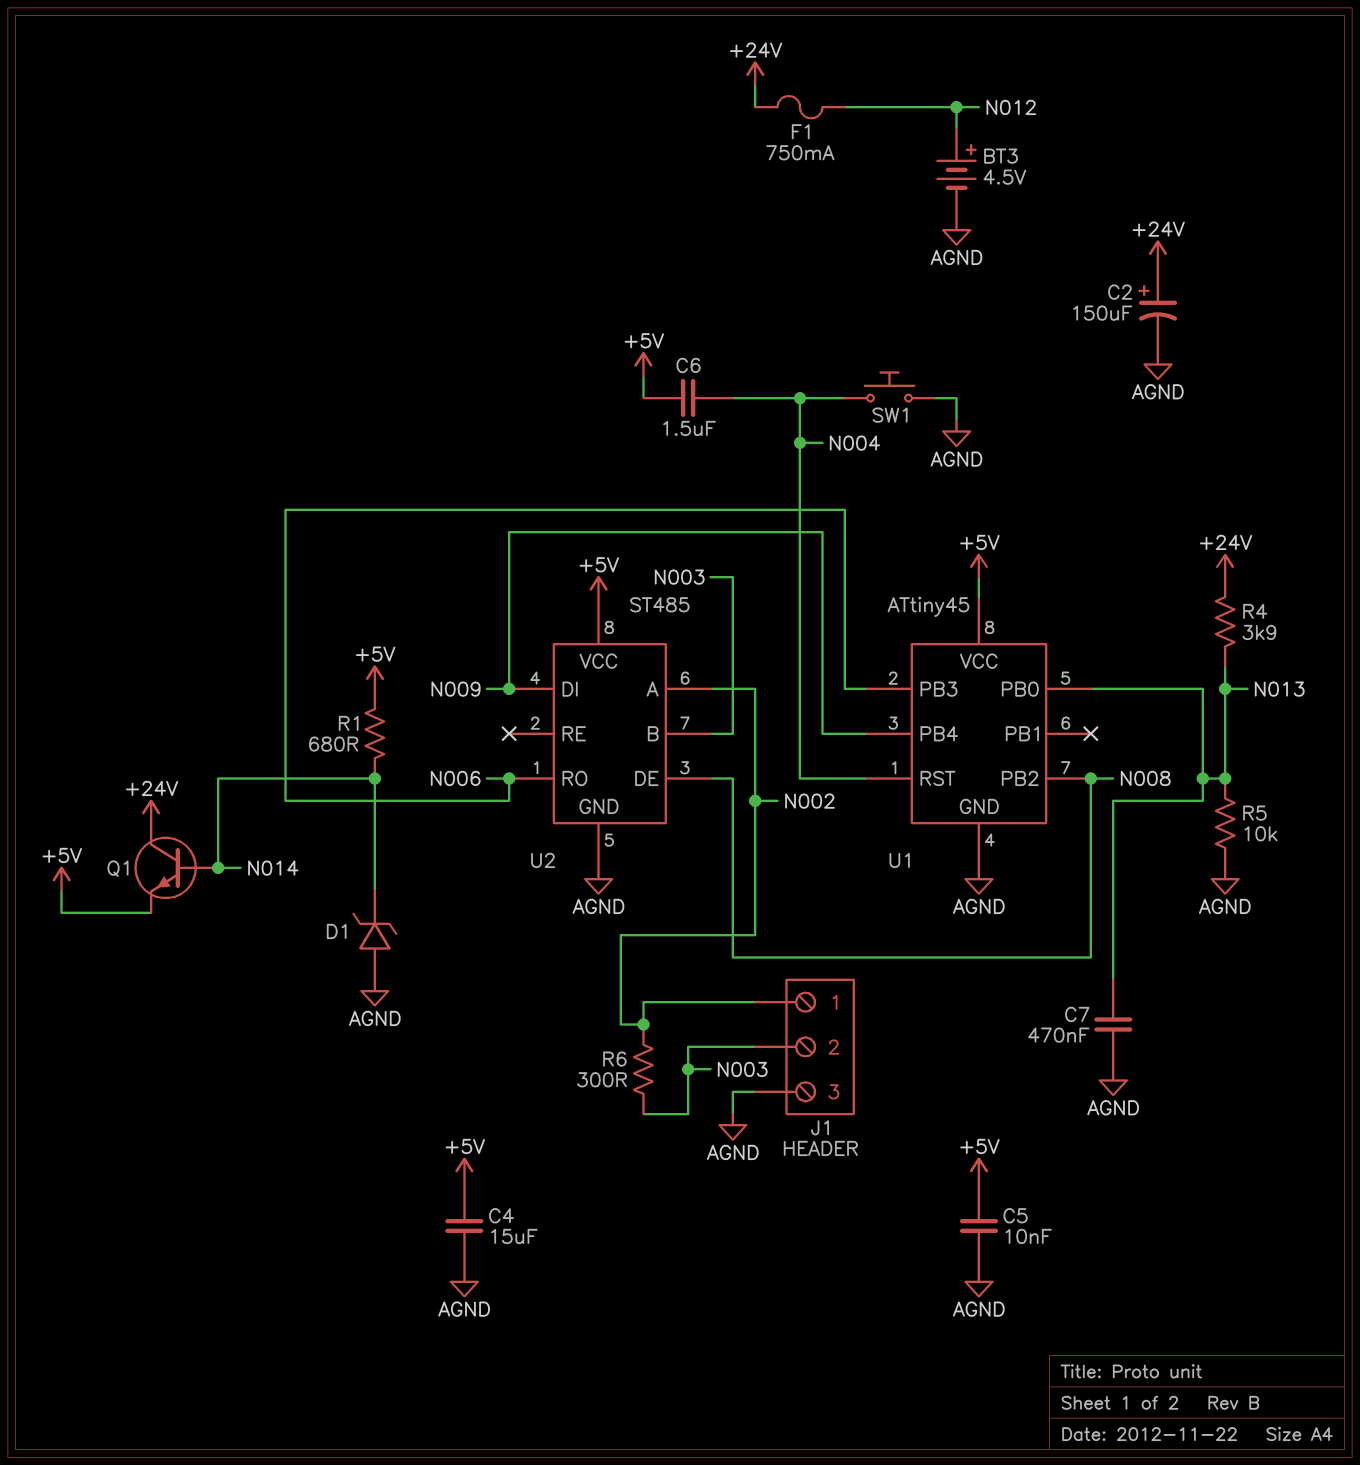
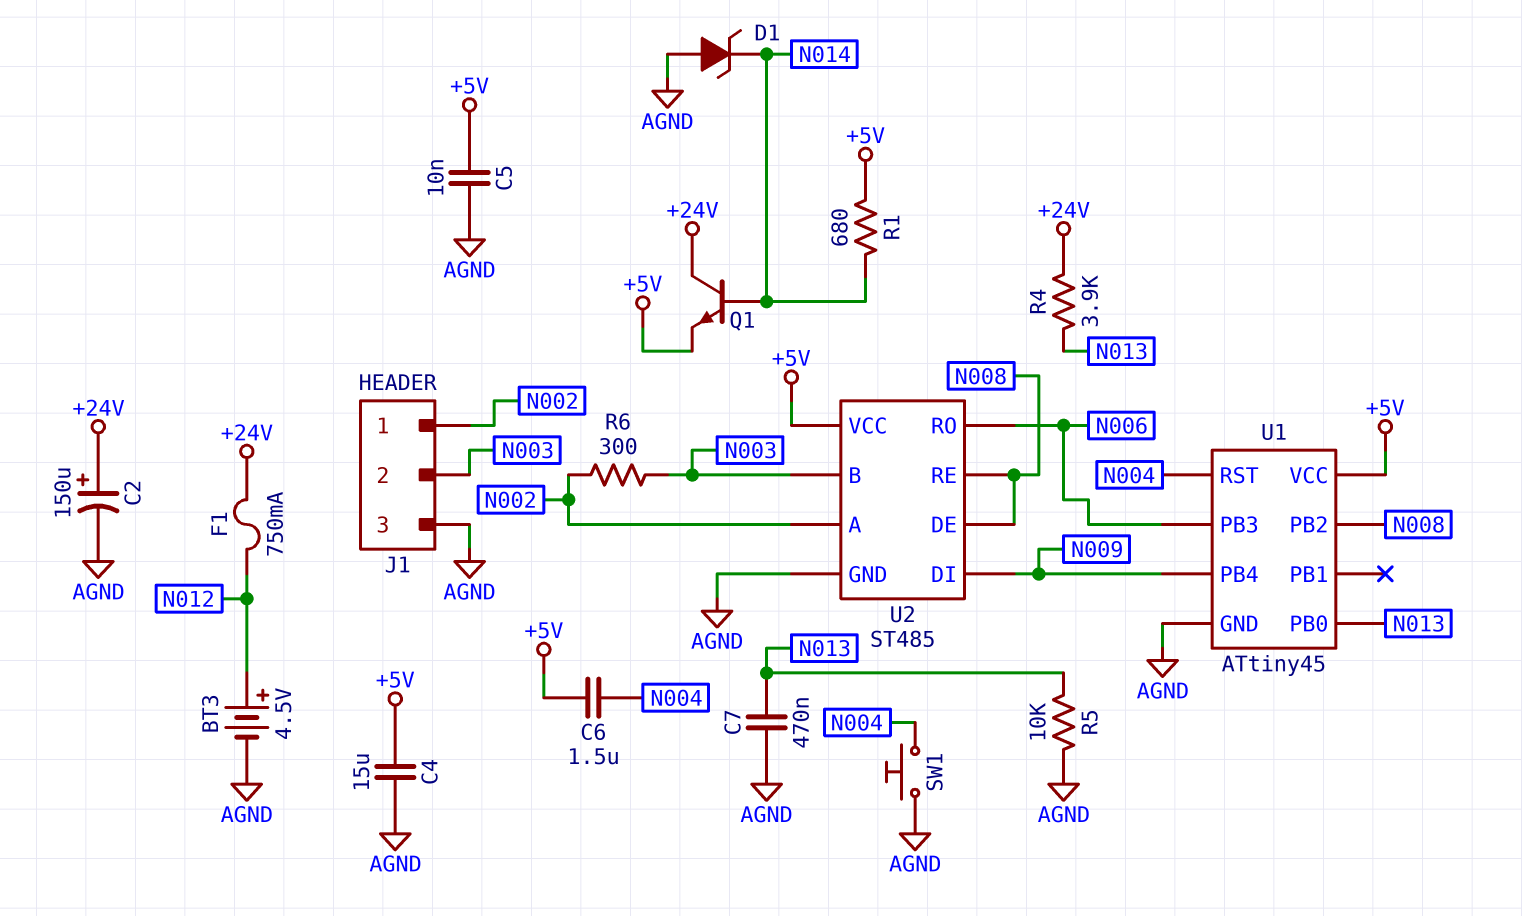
U2 pin RE: none -> N008

